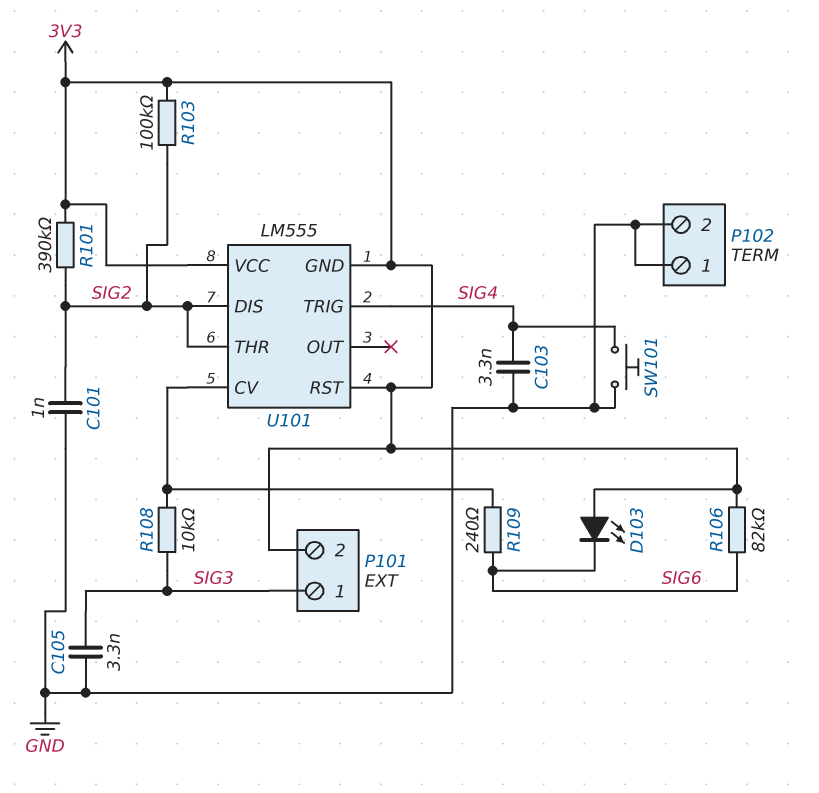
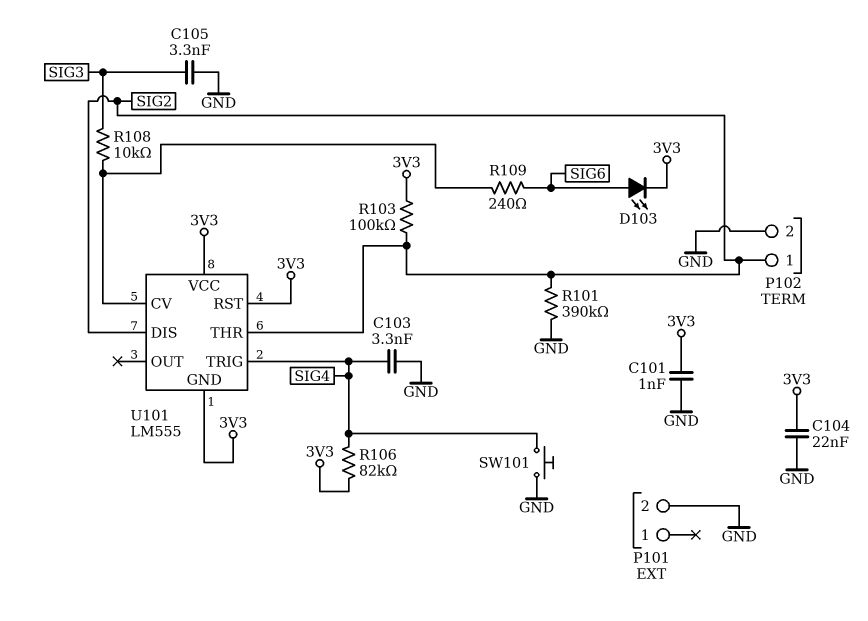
C101: 1nF (GND, SIG2) -> 1nF (3V3, GND)
C104: none -> 22nF (3V3, GND)
D103: LED (A 3V3, K SIG6) -> LED (A SIG6, K 3V3)
P101 pin 1: SIG3 -> none
P101 pin 2: 3V3 -> GND
P102 pin 1: GND -> SIG2
R101: 390k (3V3, SIG2) -> 390k (GND, SIG2)
R106: 82k (3V3, SIG6) -> 82k (3V3, SIG4)

